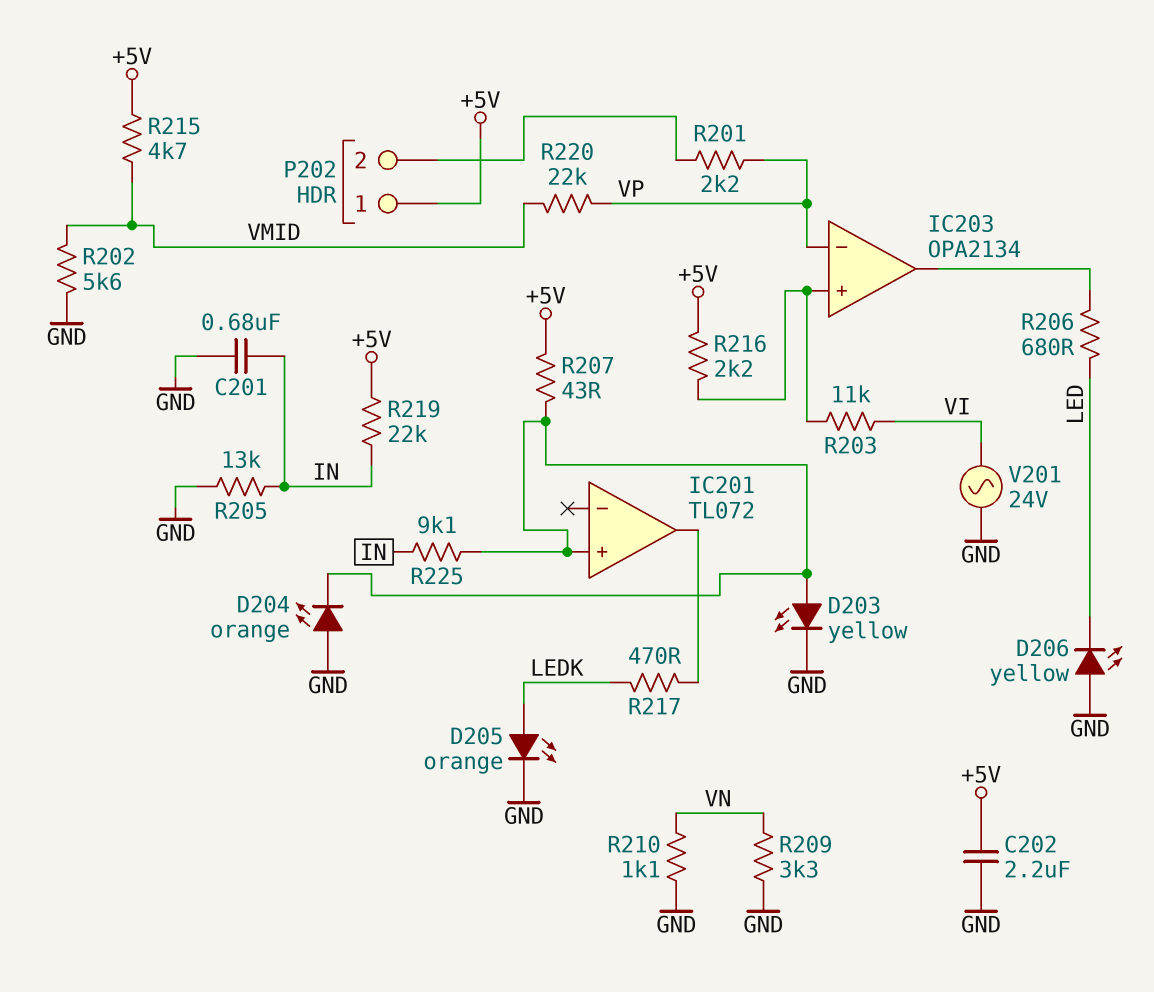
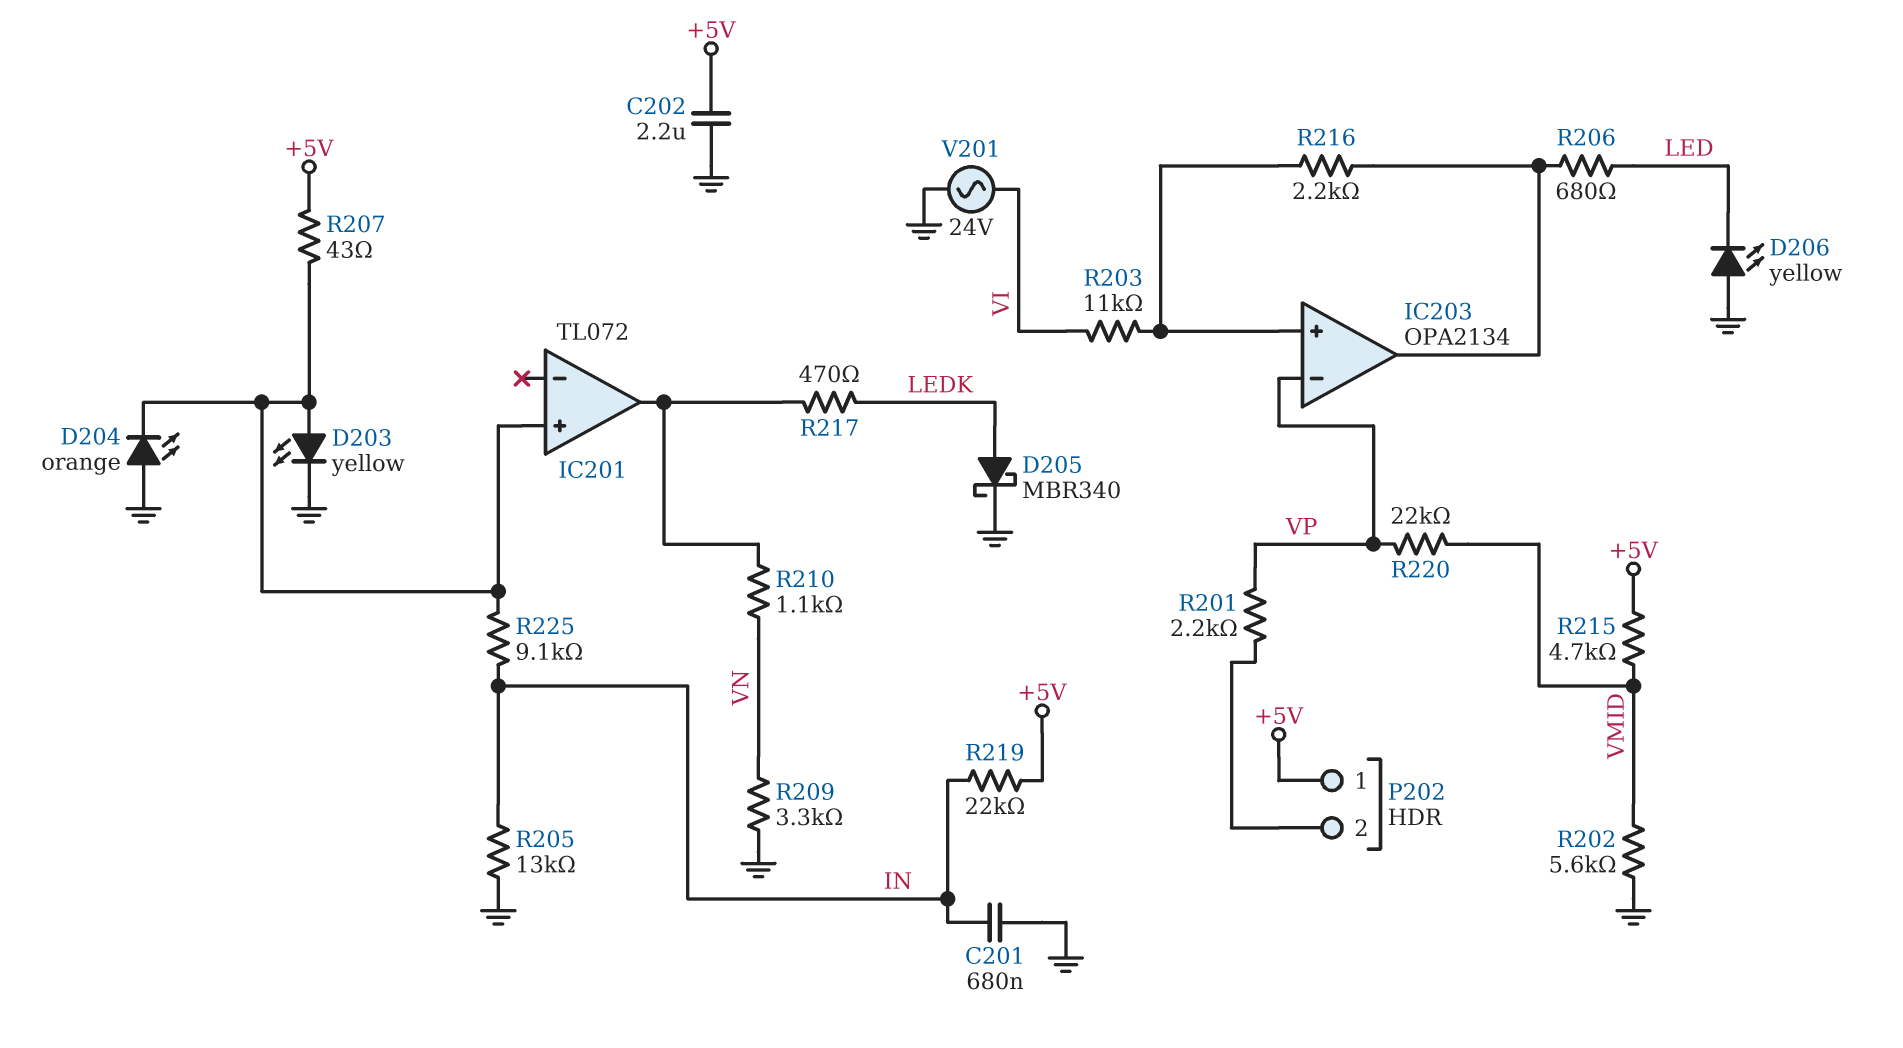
D205: LED orange (A LEDK, K GND) -> schottky MBR340 (A LEDK, K GND)
R210: 1.1k (GND, VN) -> 1.1k (IC201/out, VN)
R216: 2.2k (+5V, IC203/in+) -> 2.2k (IC203/in+, IC203/out)

